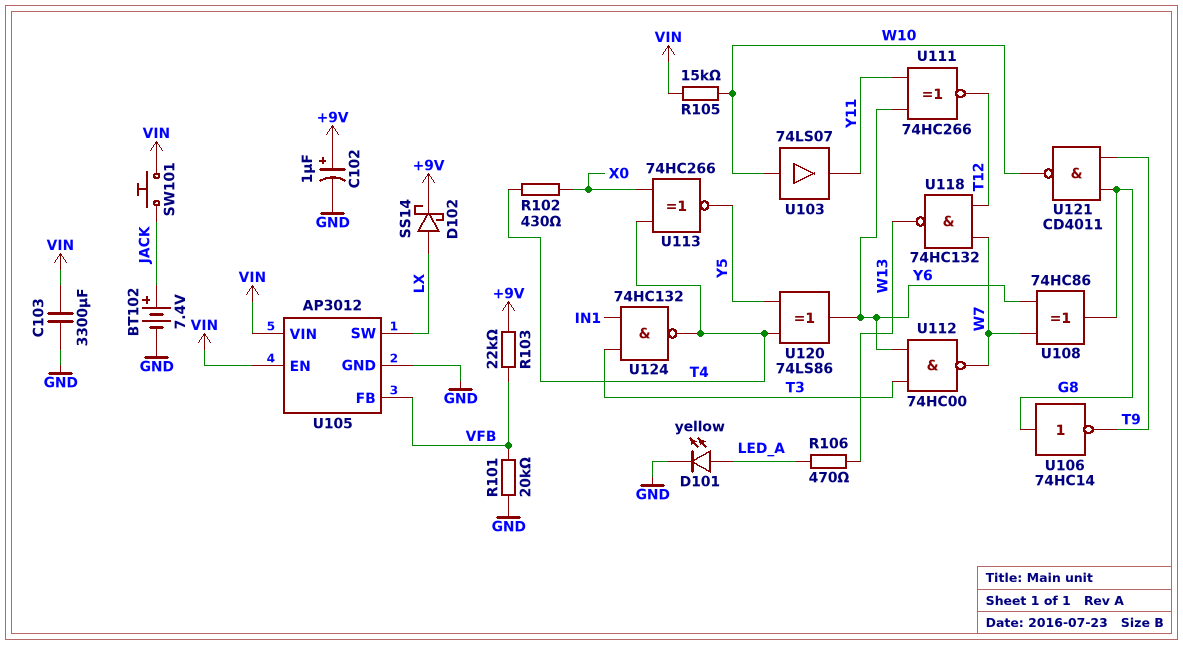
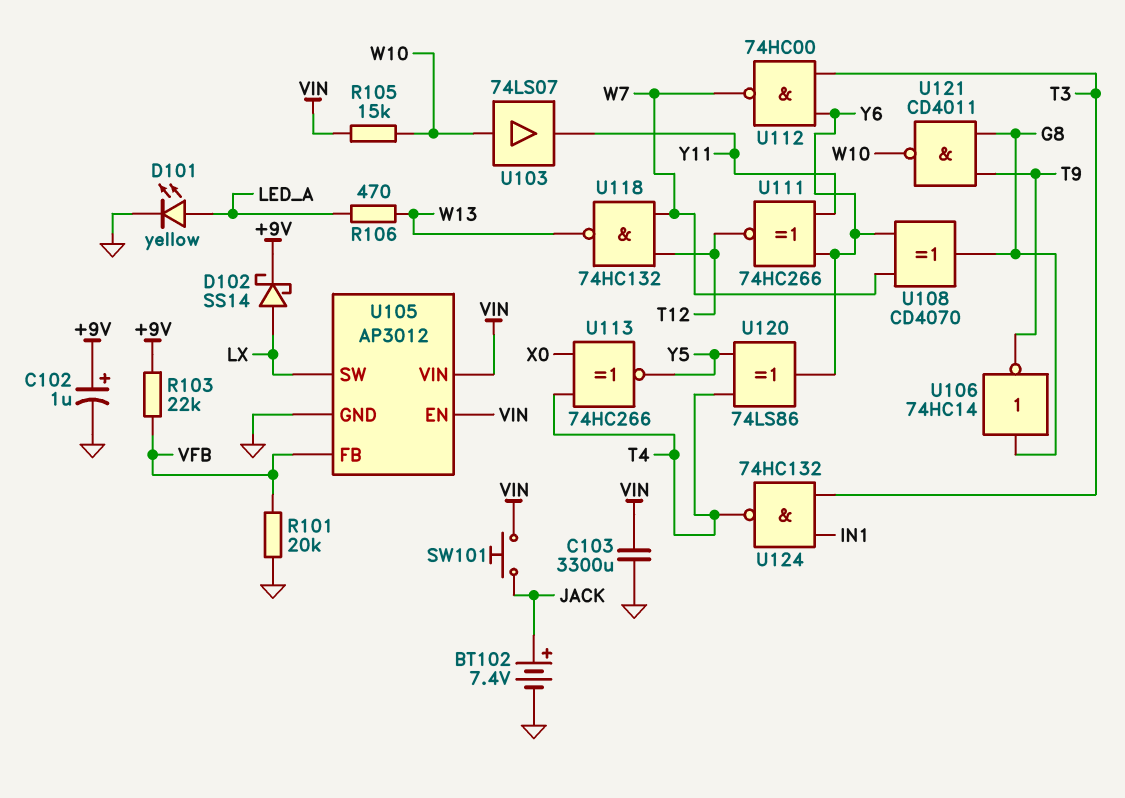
R102: 430 (T4, X0) -> none
U108: XOR 74HC86 (in W7, in Y6, out G8) -> XOR CD4070 (in W7, in Y6, out G8)

